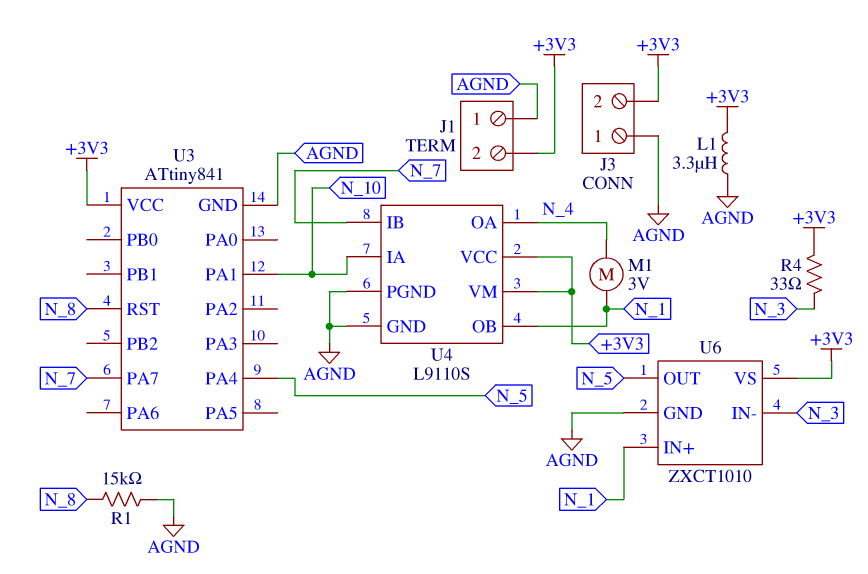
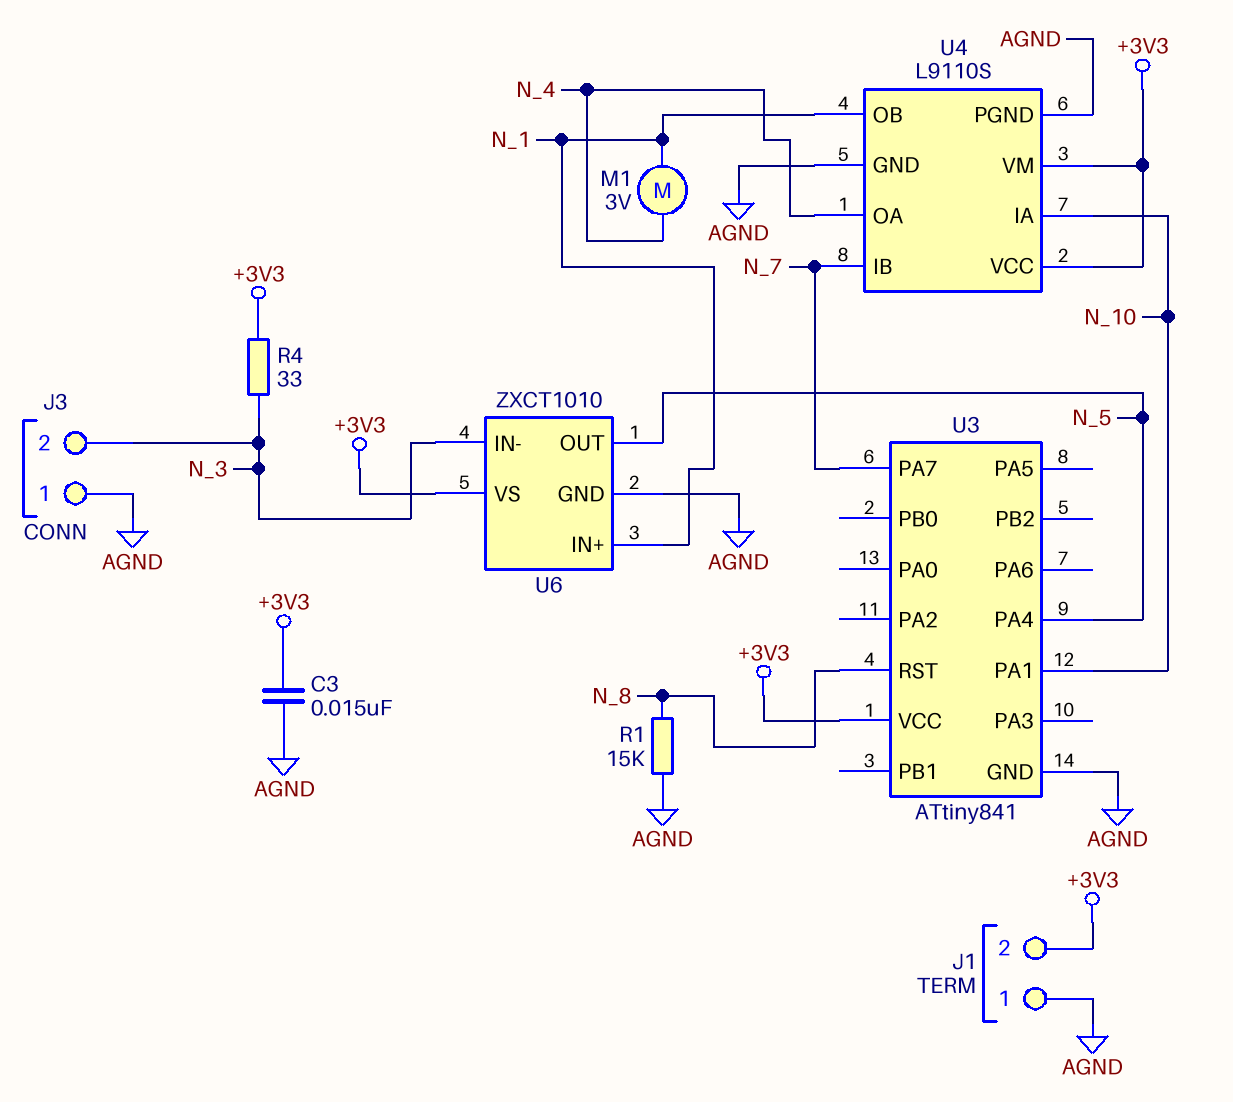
C3: none -> 15nF (+3V3, AGND)
J3 pin 2: +3V3 -> N_3
L1: 3.3uH (+3V3, AGND) -> none

